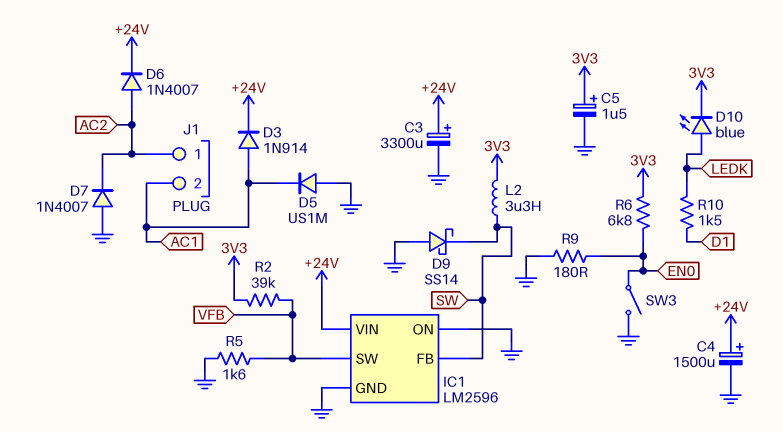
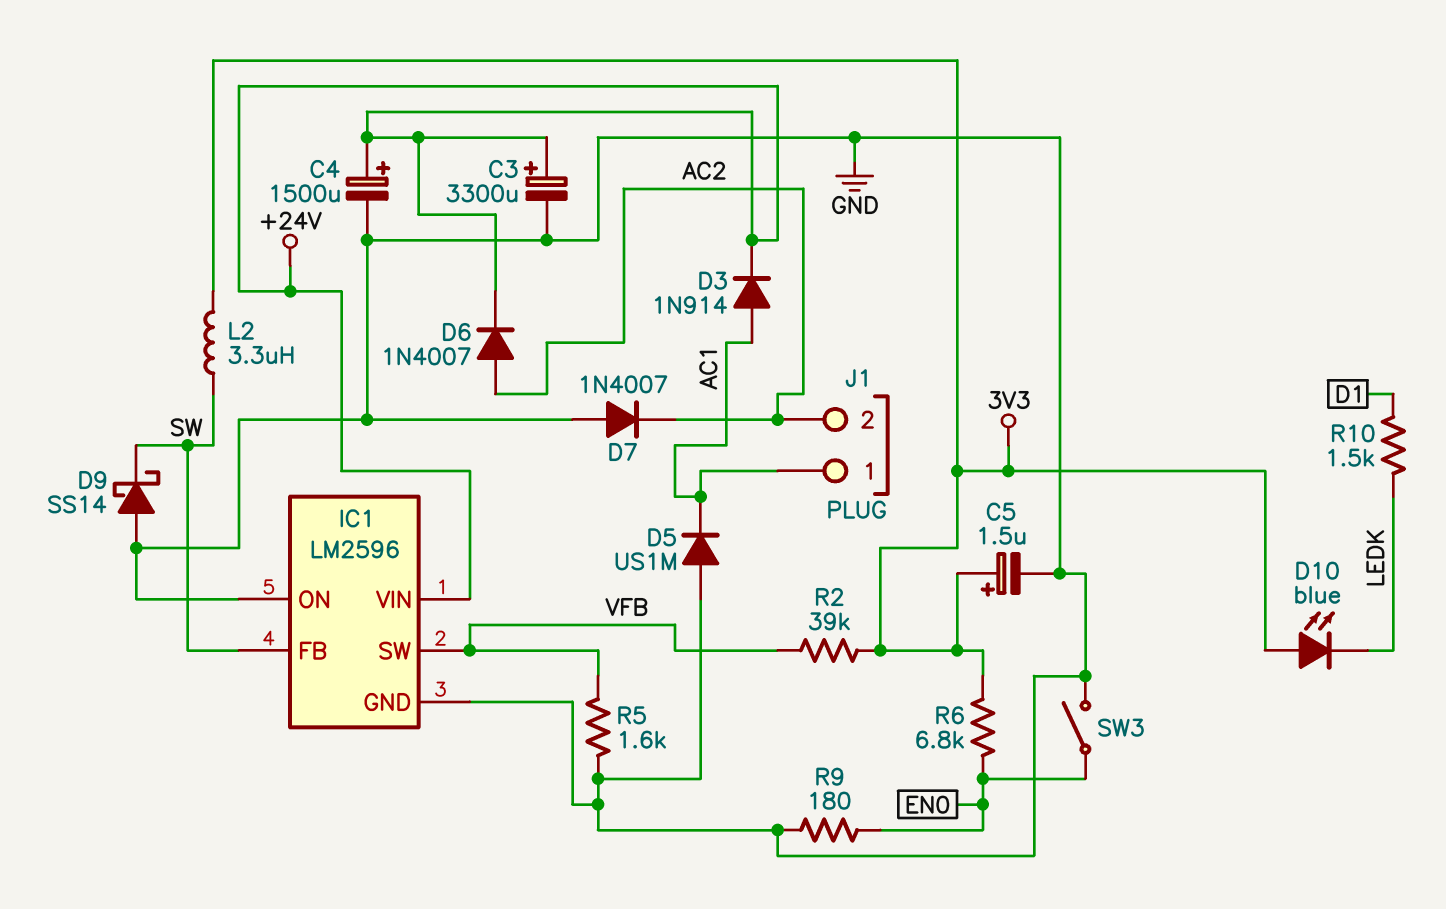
D10: LED blue (A LEDK, K 3V3) -> LED blue (A 3V3, K LEDK)
J1 pin 1: AC2 -> AC1
J1 pin 2: AC1 -> AC2

